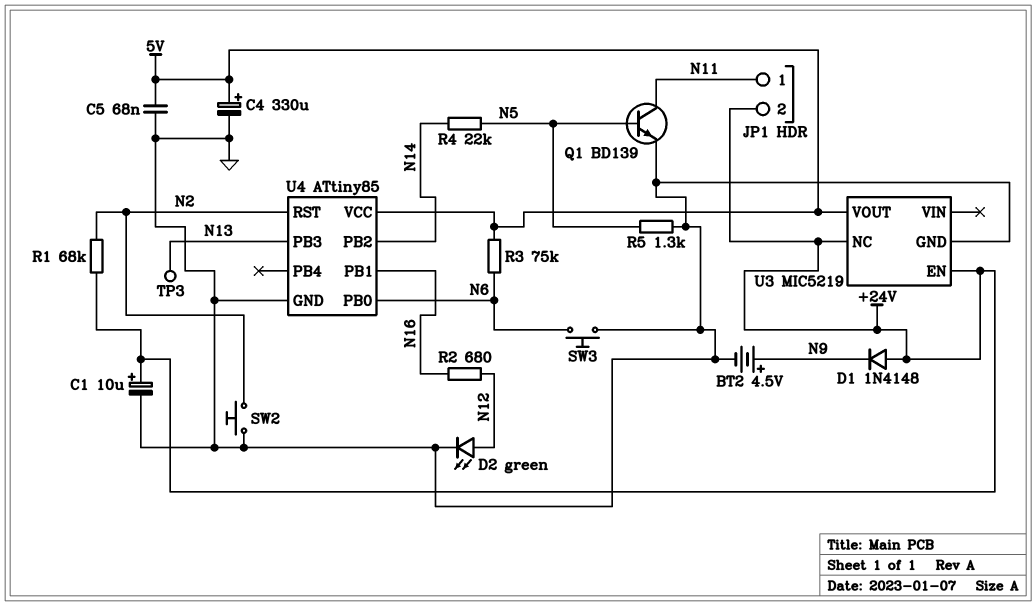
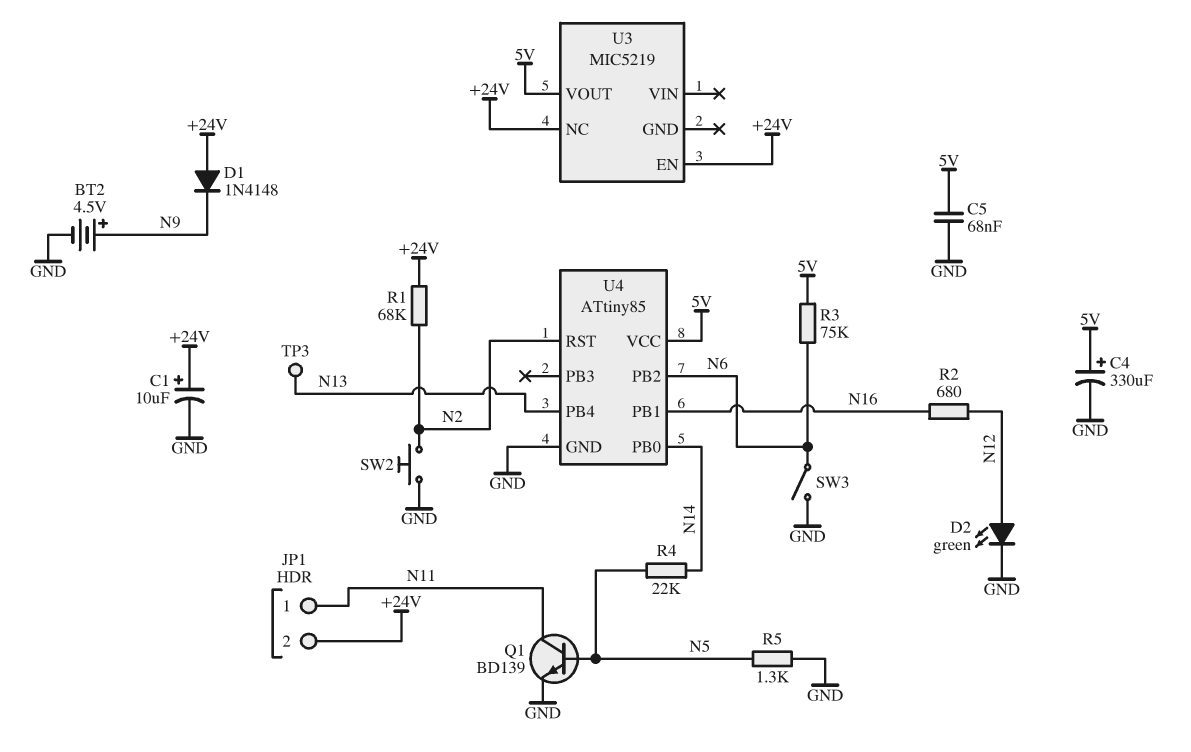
SW3: button (GND, N6) -> switch (GND, N6)
U3 pin GND: GND -> none
U4 pin PB0: N6 -> N14
U4 pin PB2: N14 -> N6
U4 pin PB3: N13 -> none
U4 pin PB4: none -> N13

